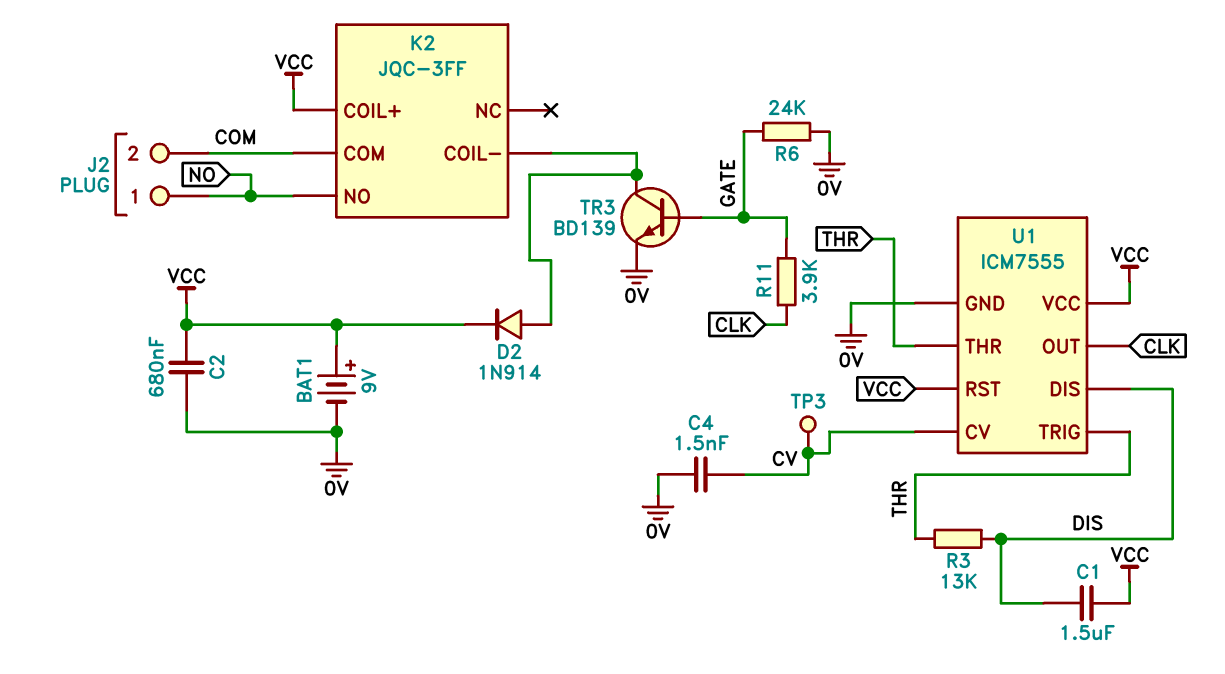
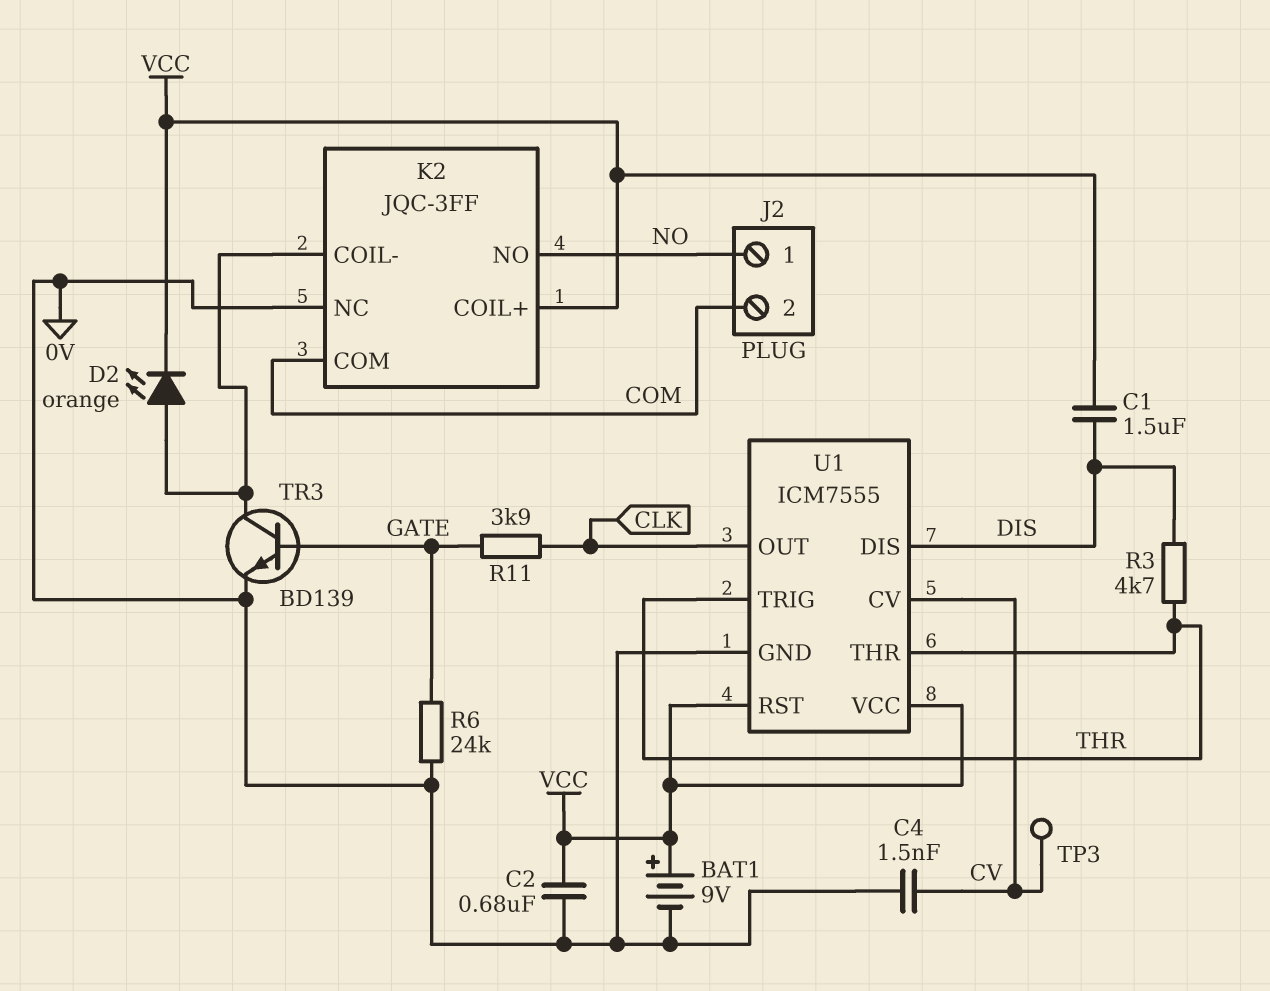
D2: diode 1N914 (A K2/COIL-, K VCC) -> LED orange (A K2/COIL-, K VCC)
K2 pin NC: none -> 0V
R3: 13k (DIS, THR) -> 4.7k (DIS, THR)

